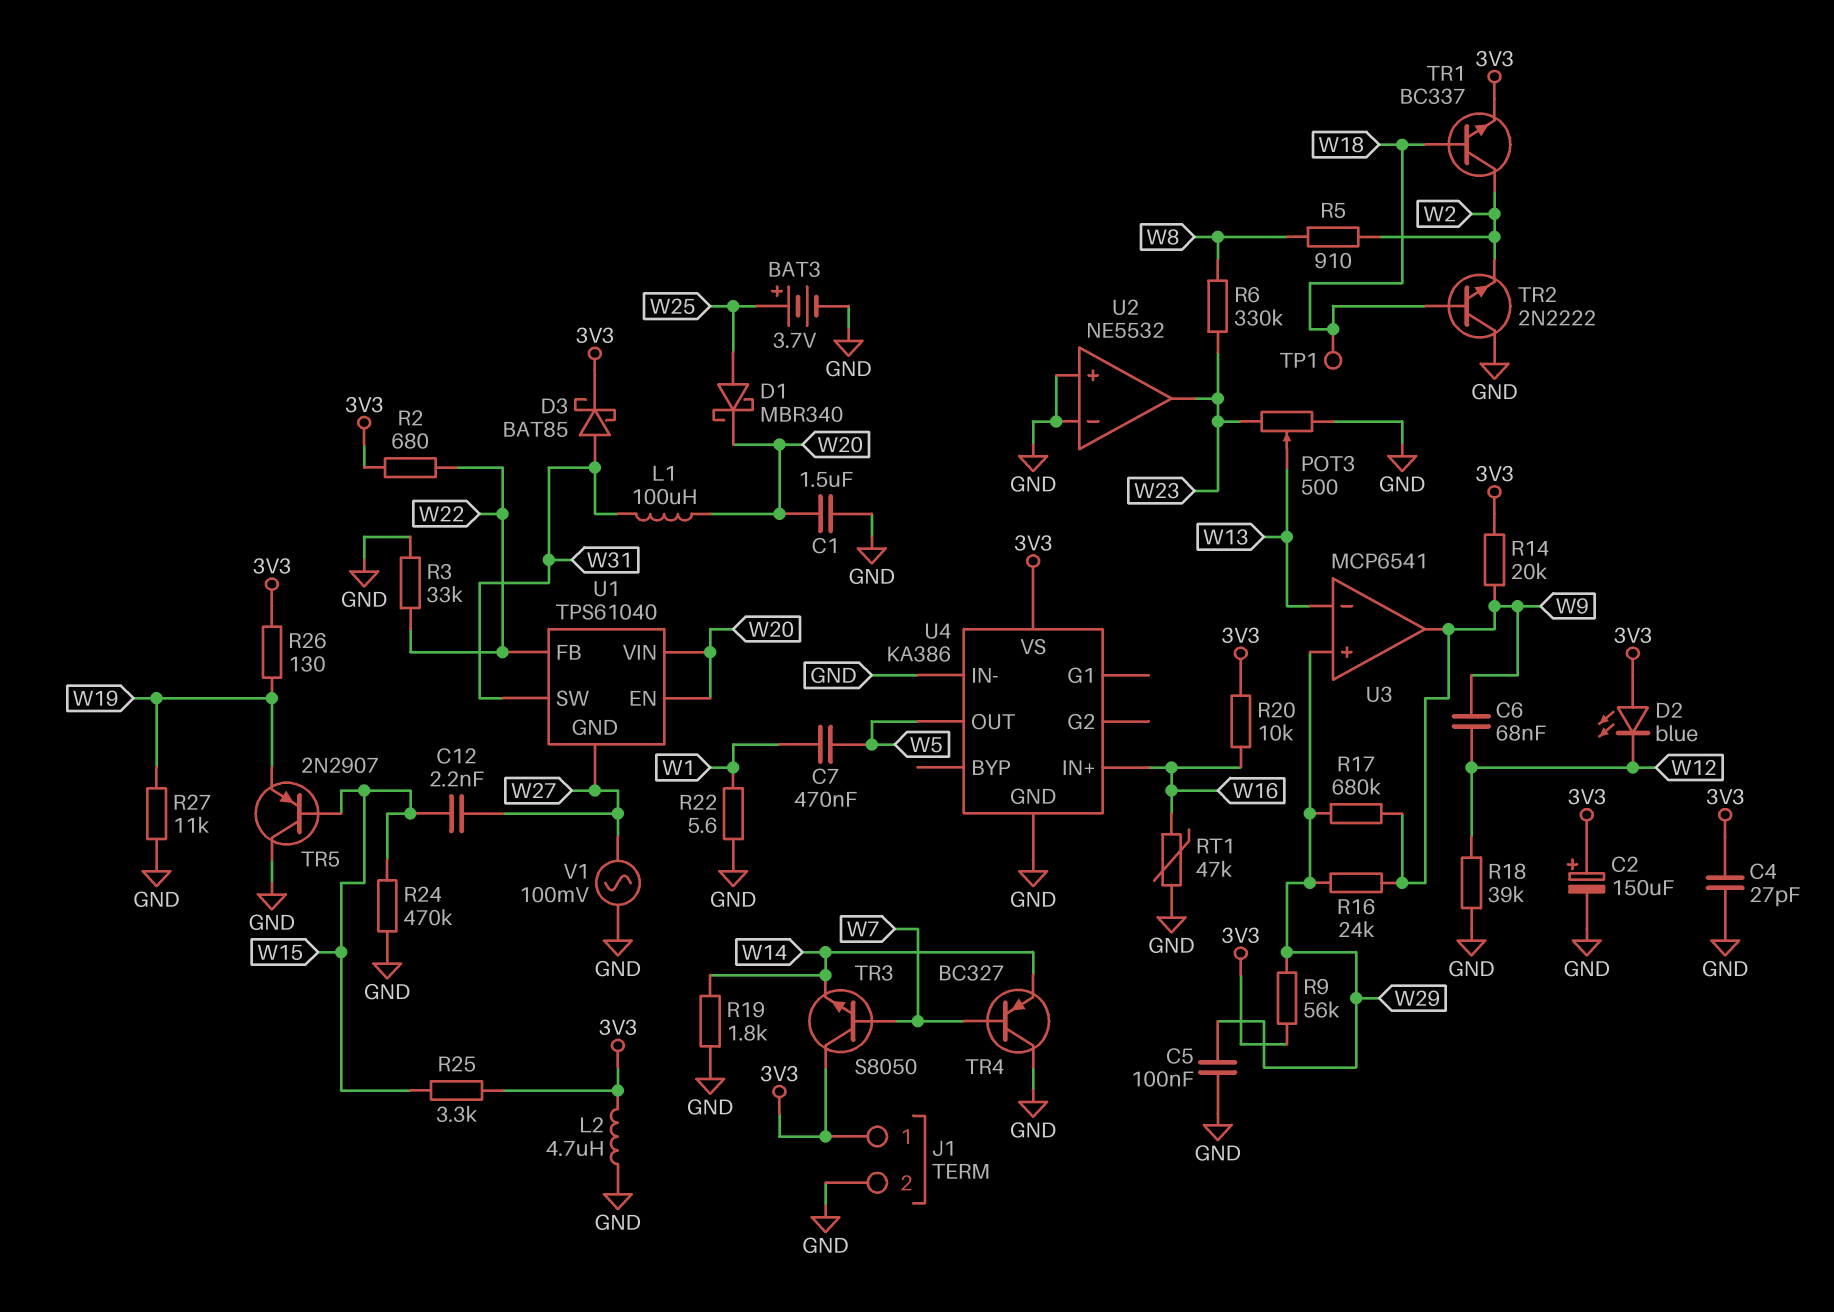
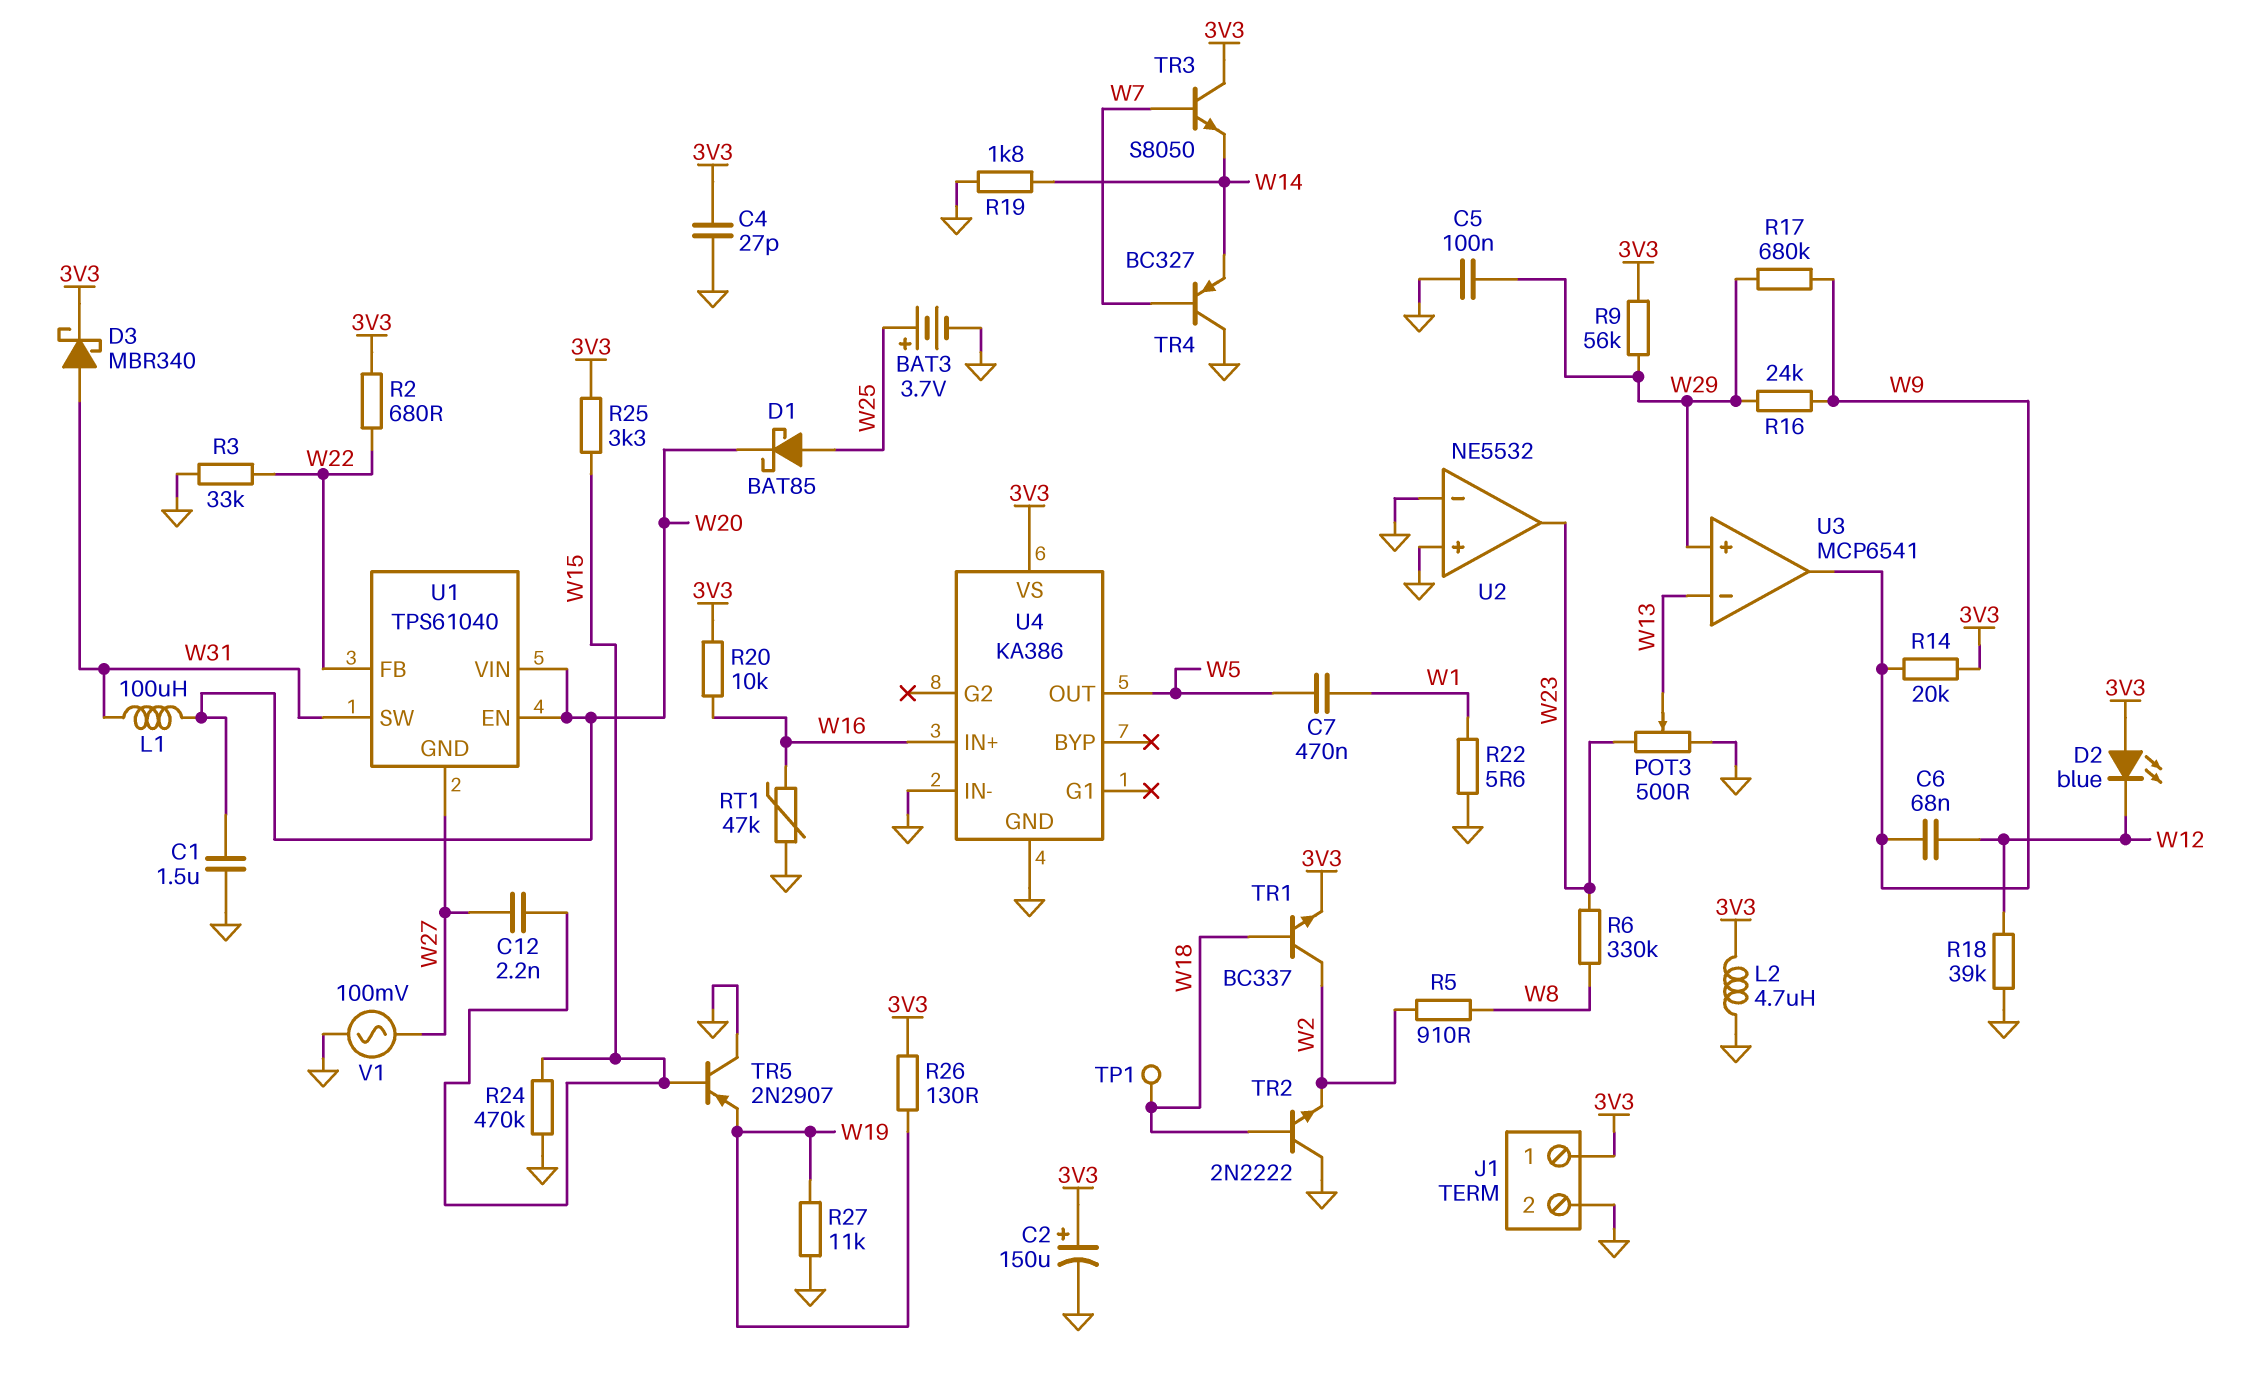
D1: schottky MBR340 (A W25, K W20) -> schottky BAT85 (A W25, K W20)
D3: schottky BAT85 (A W31, K 3V3) -> schottky MBR340 (A W31, K 3V3)

